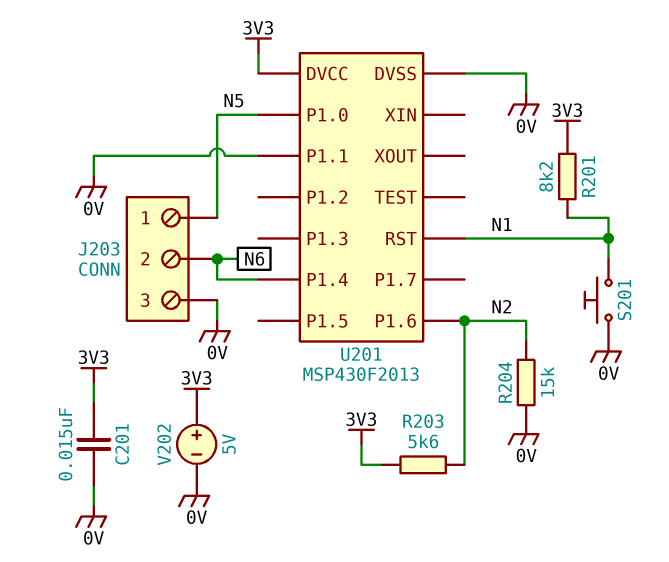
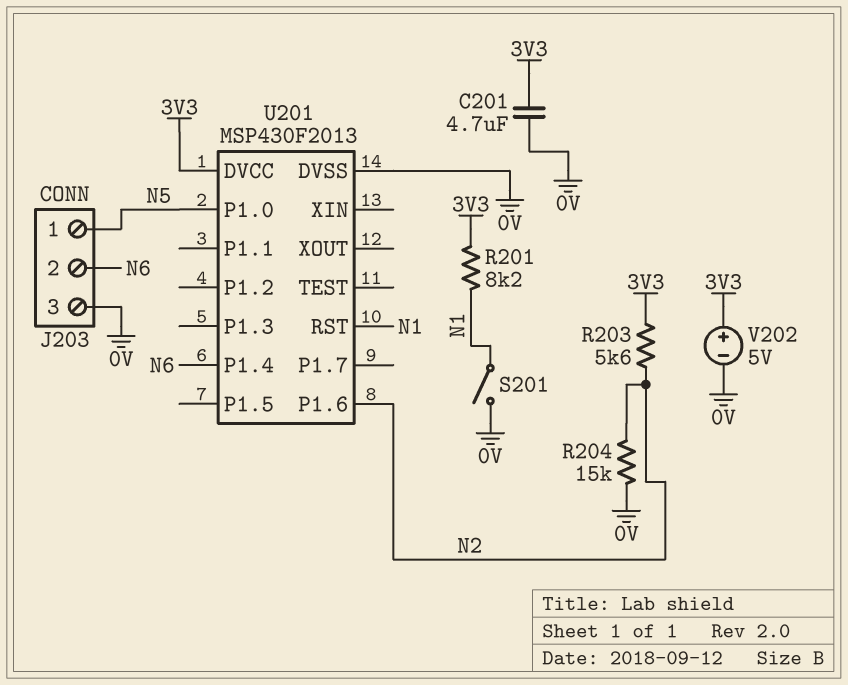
C201: 15nF (0V, 3V3) -> 4.7uF (0V, 3V3)
S201: button (0V, N1) -> switch (0V, N1)
U201 pin P1.1: 0V -> none

